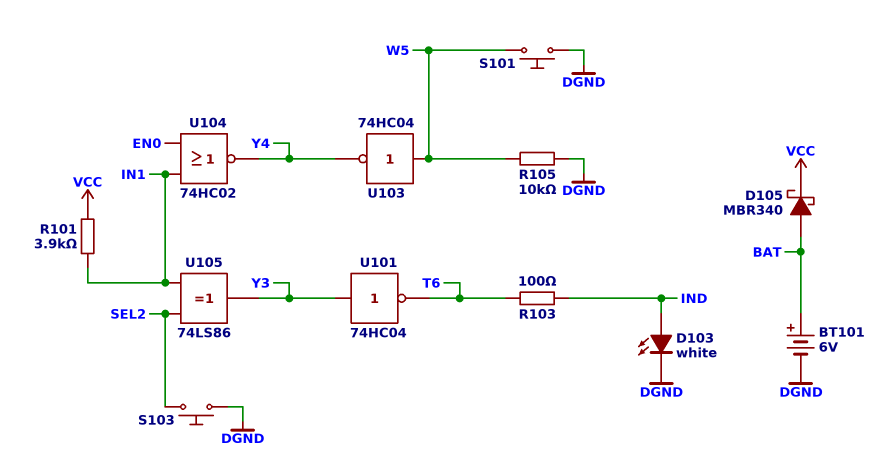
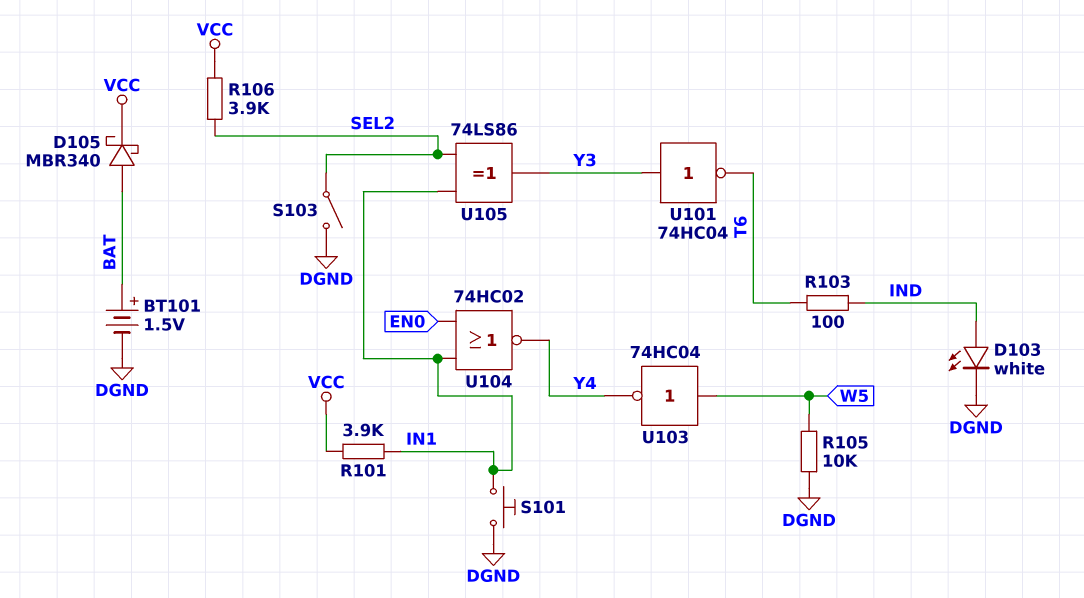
BT101: 6V (plus BAT, minus DGND) -> 1.5V (plus BAT, minus DGND)
R106: none -> 3.9k (SEL2, VCC)
S101: button (DGND, W5) -> button (DGND, IN1)
S103: button (DGND, SEL2) -> switch (DGND, SEL2)

